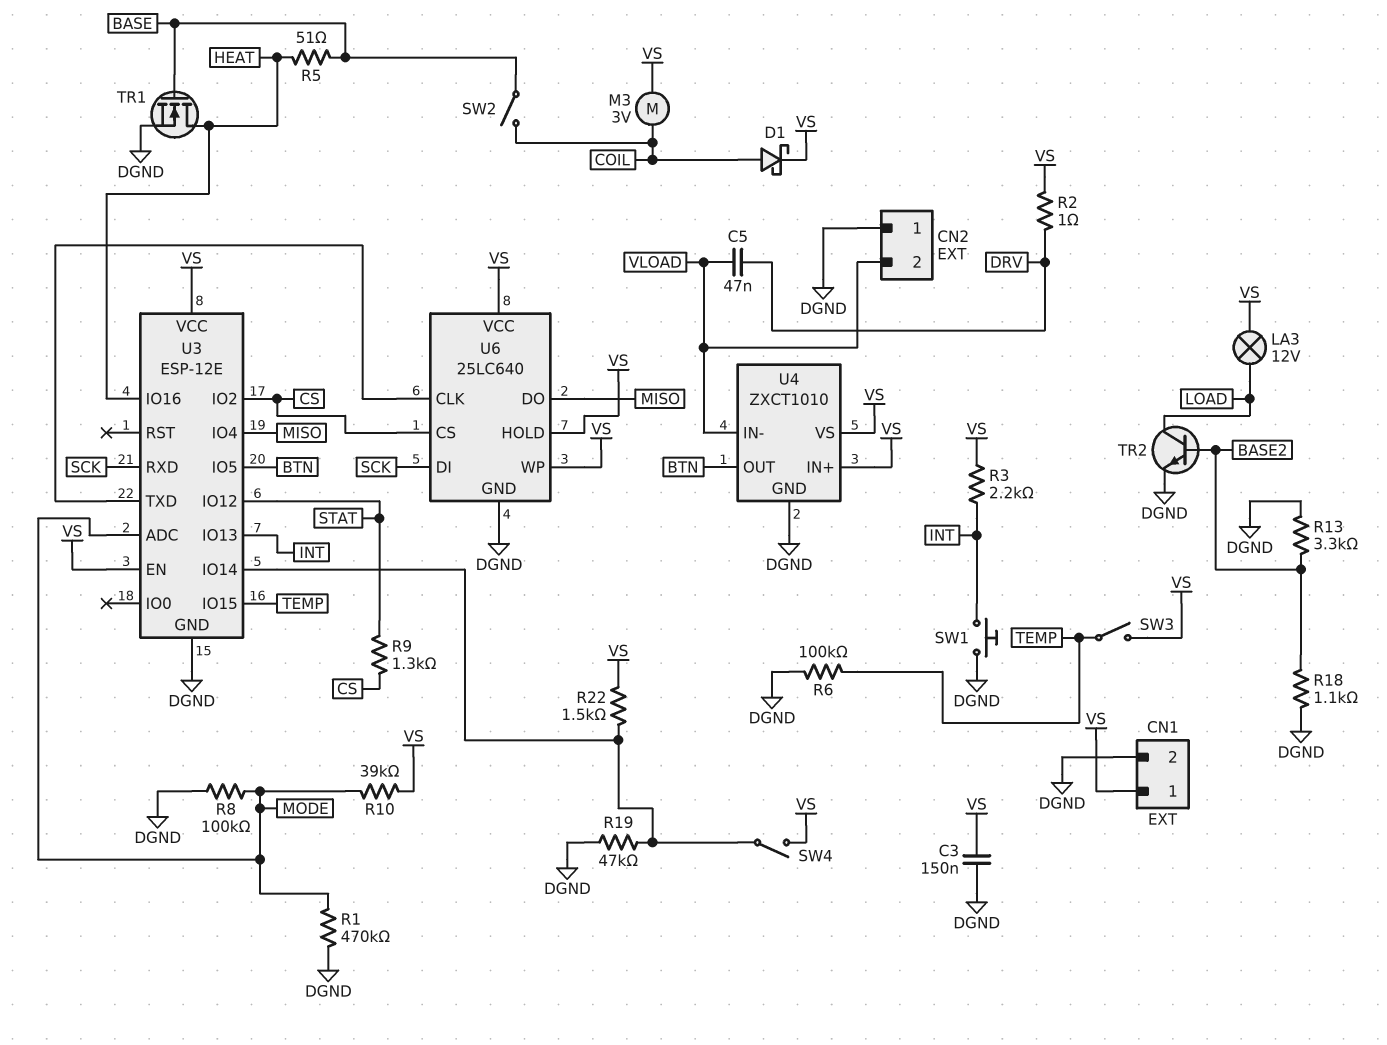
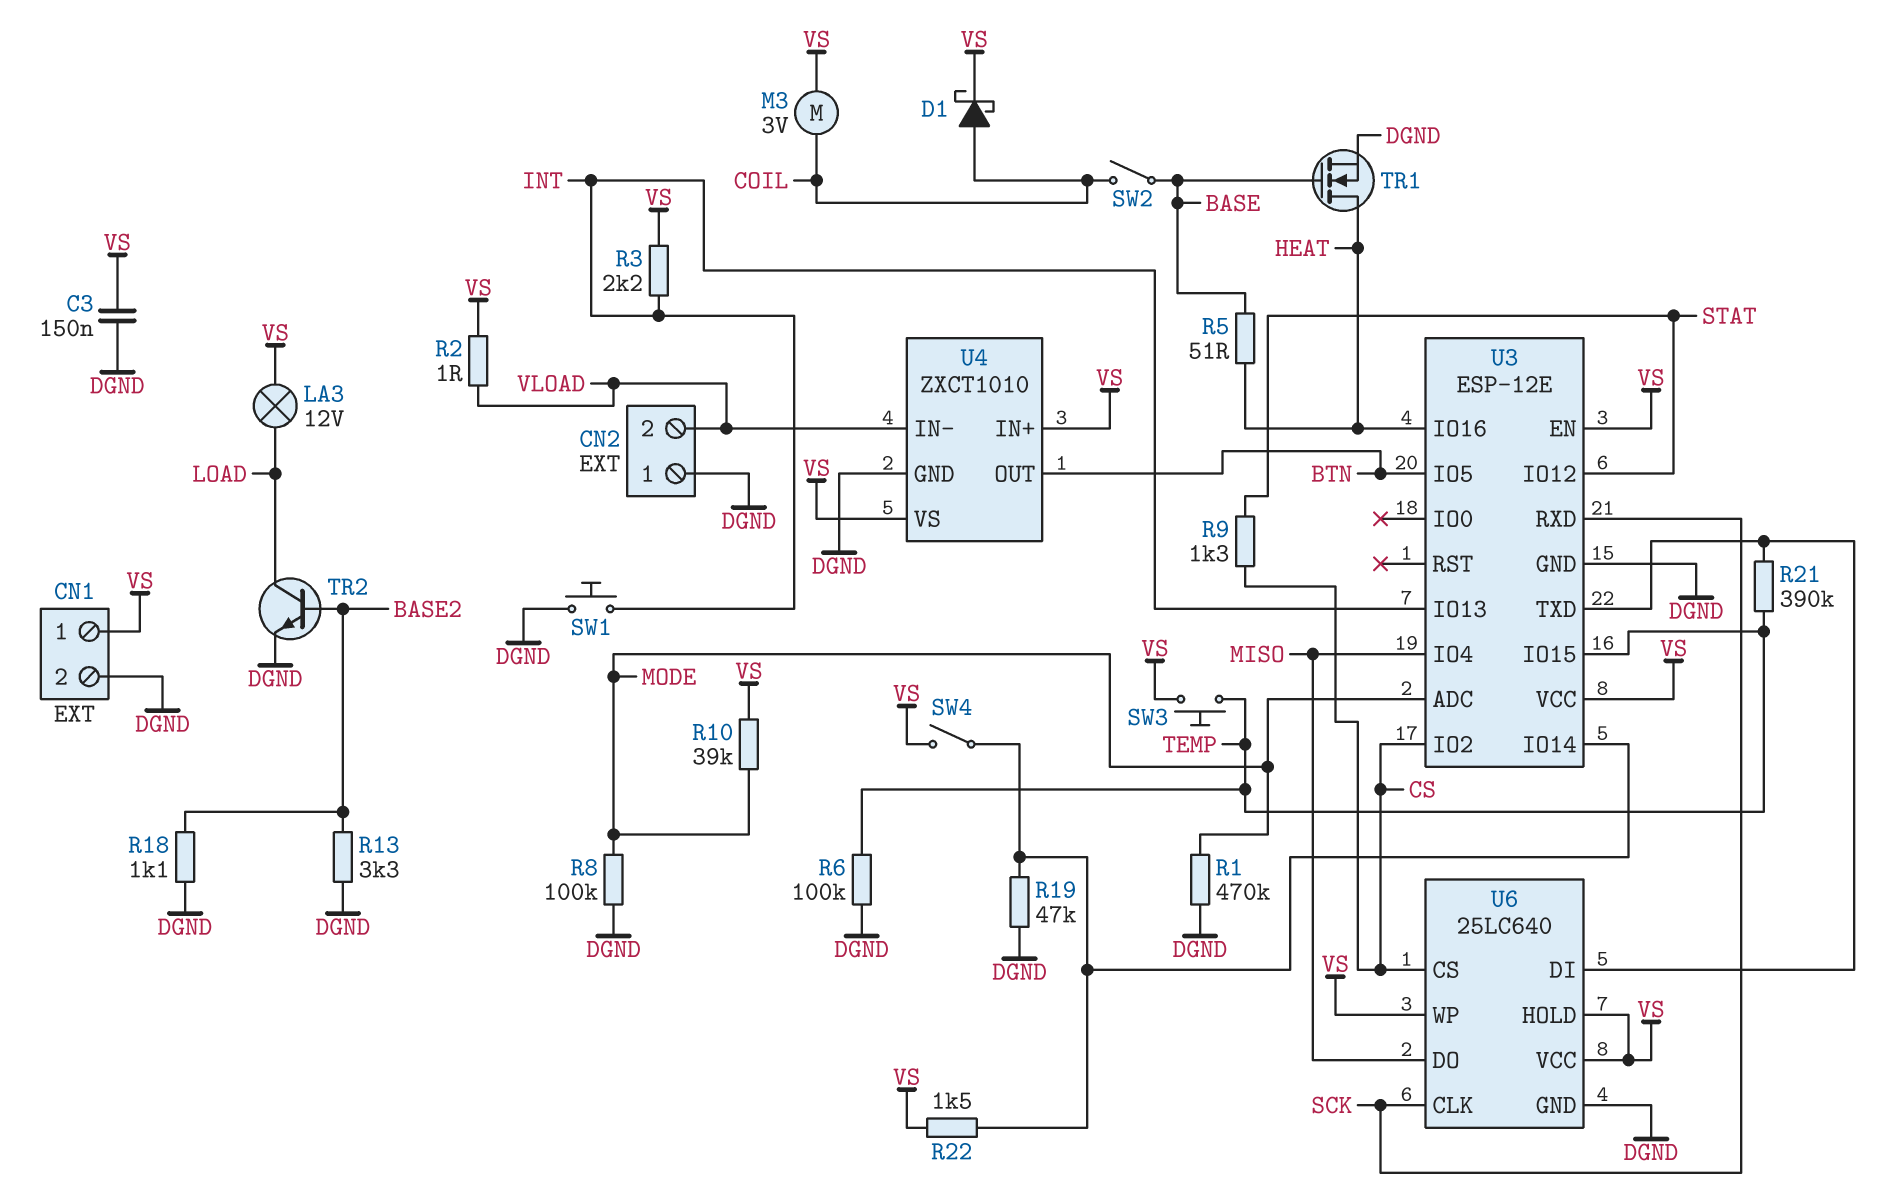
C5: 47nF (DRV, VLOAD) -> none
R2: 1 (DRV, VS) -> 1 (VLOAD, VS)
R21: none -> 390k (TEMP, U3/TXD)
SW3: switch (TEMP, VS) -> button (TEMP, VS)
U6 pin CLK: U3/TXD -> SCK
U6 pin DI: SCK -> U3/TXD

